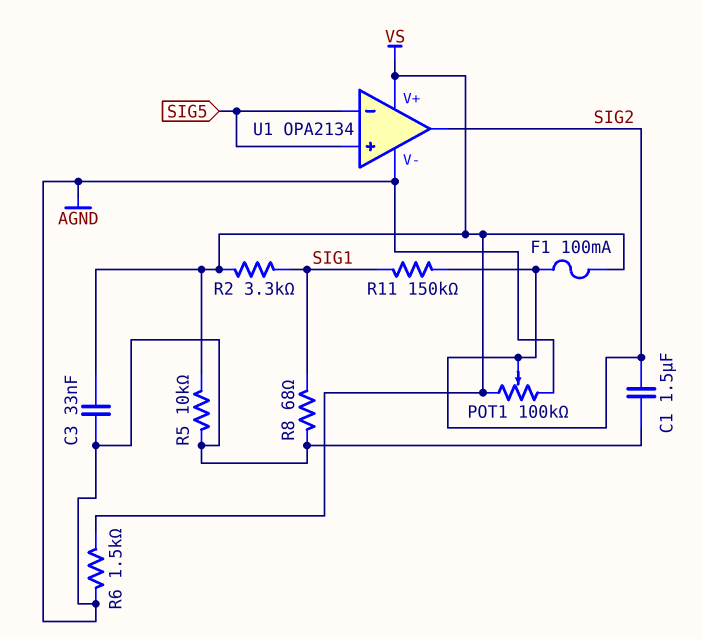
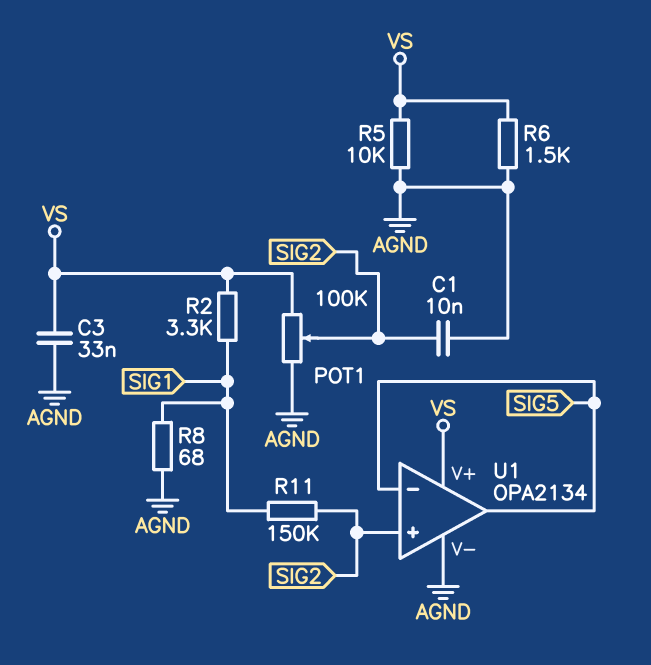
C1: 1.5uF (AGND, SIG2) -> 10nF (AGND, SIG2)
F1: 100mA (SIG2, VS) -> none
U1 pin in+: SIG5 -> SIG2
U1 pin out: SIG2 -> SIG5

